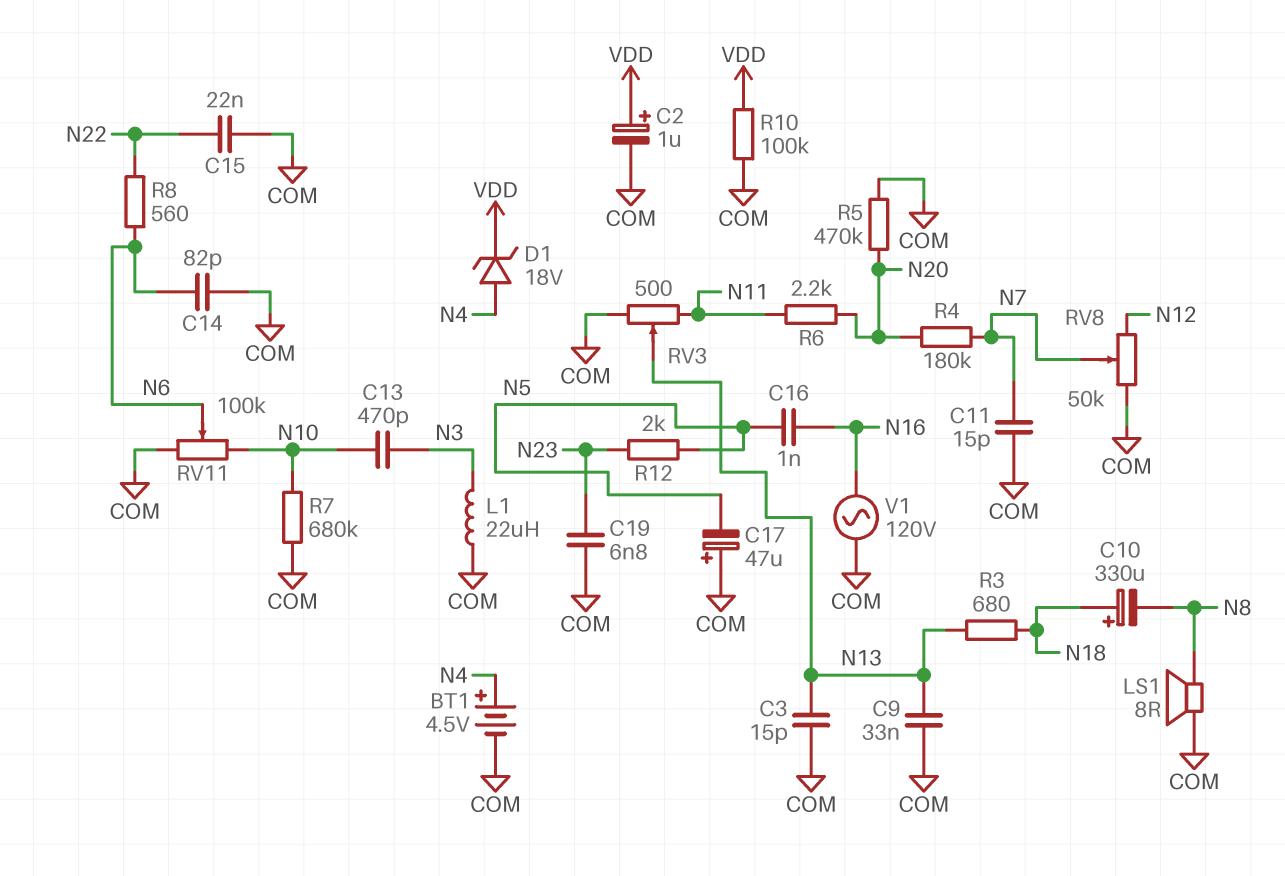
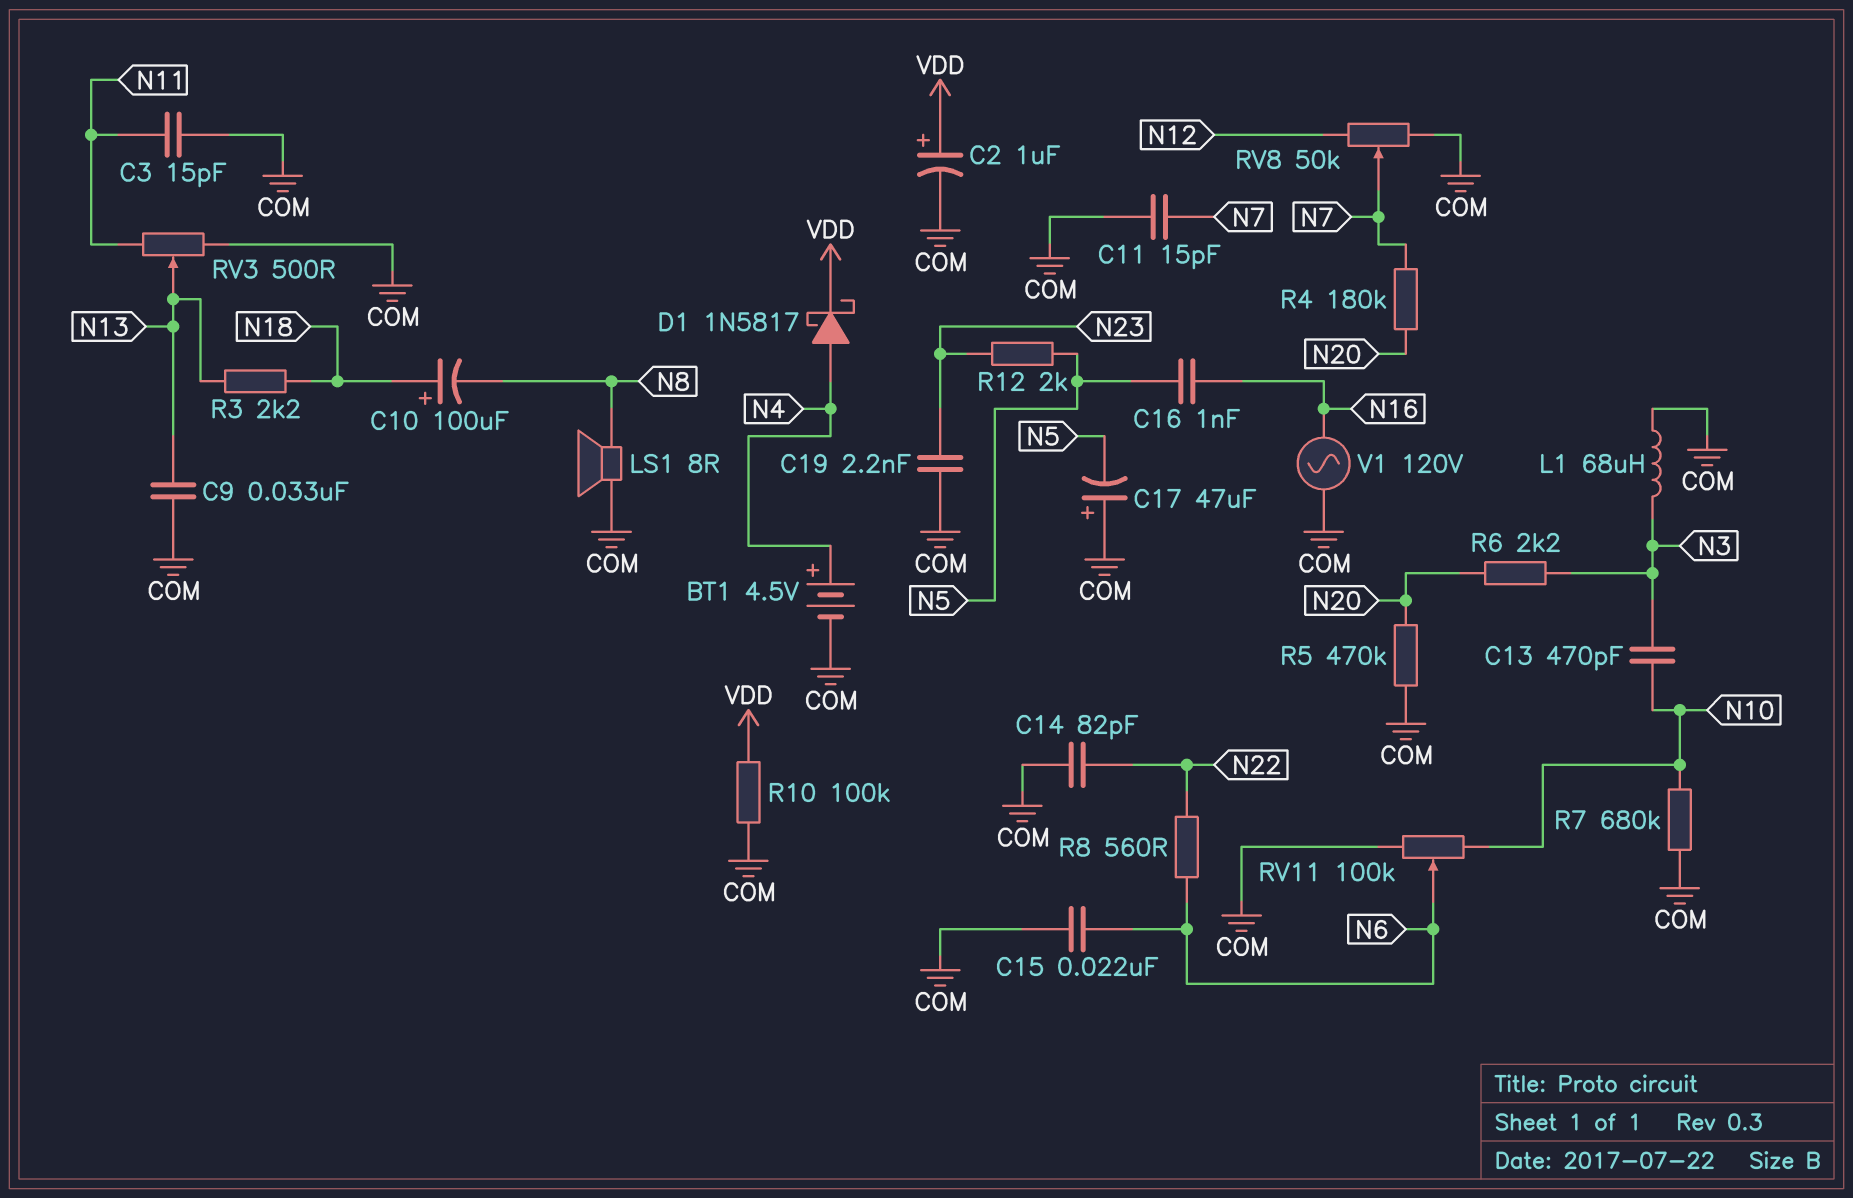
C3: 15pF (COM, N13) -> 15pF (COM, N11)
C10: 330uF (plus N18, minus N8) -> 100uF (plus N18, minus N8)
C14: 82pF (COM, N6) -> 82pF (COM, N22)
C15: 22nF (COM, N22) -> 22nF (COM, N6)
C19: 6.8nF (COM, N23) -> 2.2nF (COM, N23)
D1: zener 18V (A N4, K VDD) -> schottky 1N5817 (A N4, K VDD)
L1: 22uH (COM, N3) -> 68uH (COM, N3)
R3: 680 (N13, N18) -> 2.2k (N13, N18)
R6: 2.2k (N11, N20) -> 2.2k (N3, N20)

